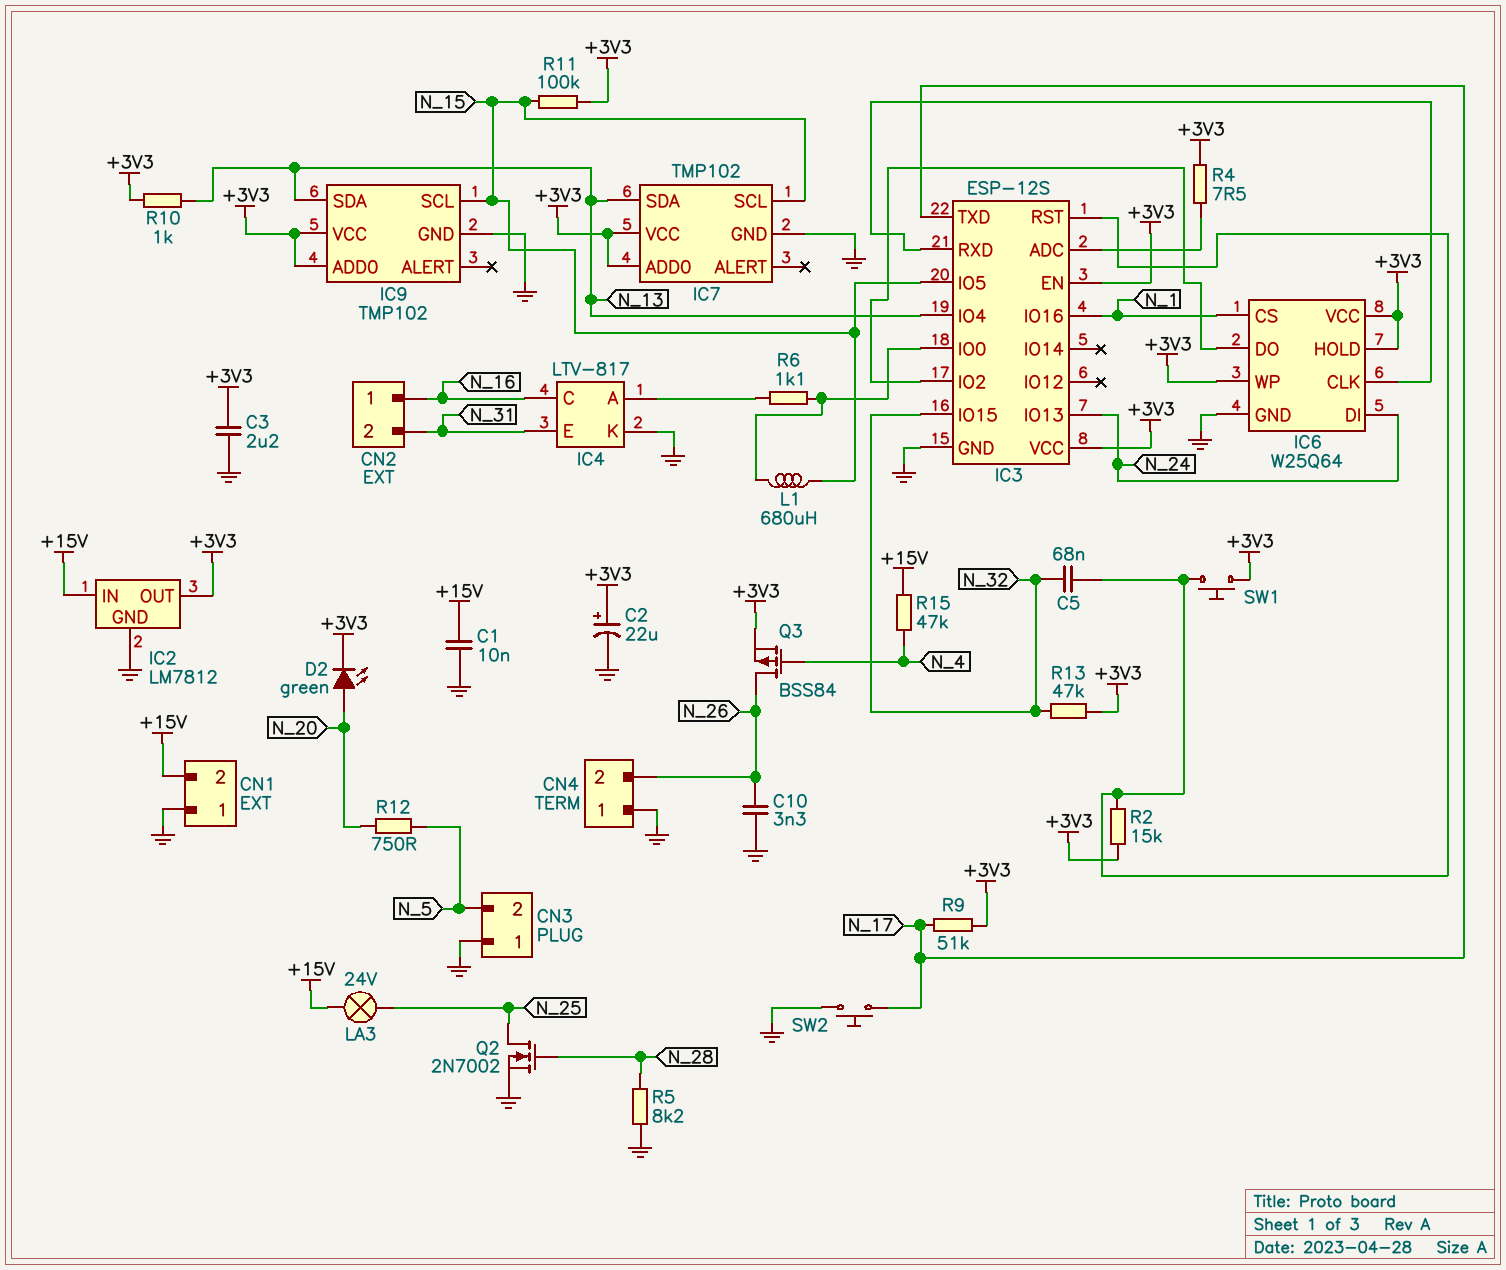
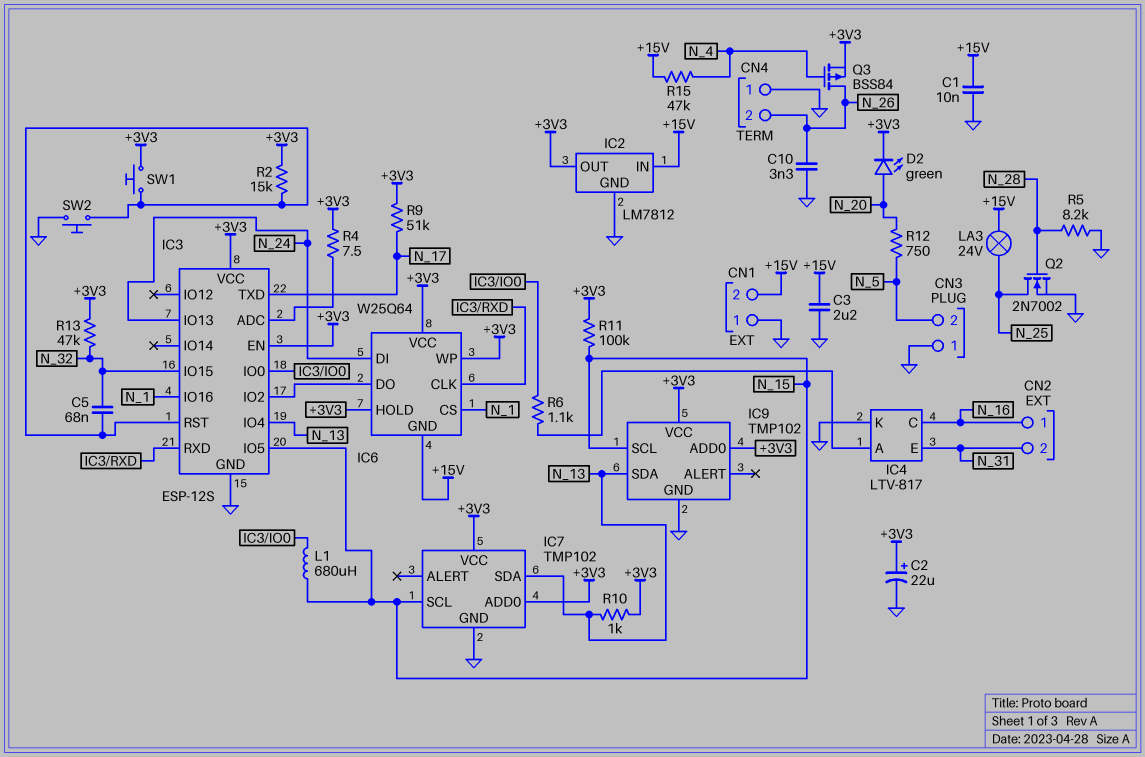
C3: 2.2uF (+3V3, GND) -> 2.2uF (+15V, GND)
IC6 pin GND: GND -> +15V
SW2: button (GND, N_17) -> button (GND, IC3/RST)

